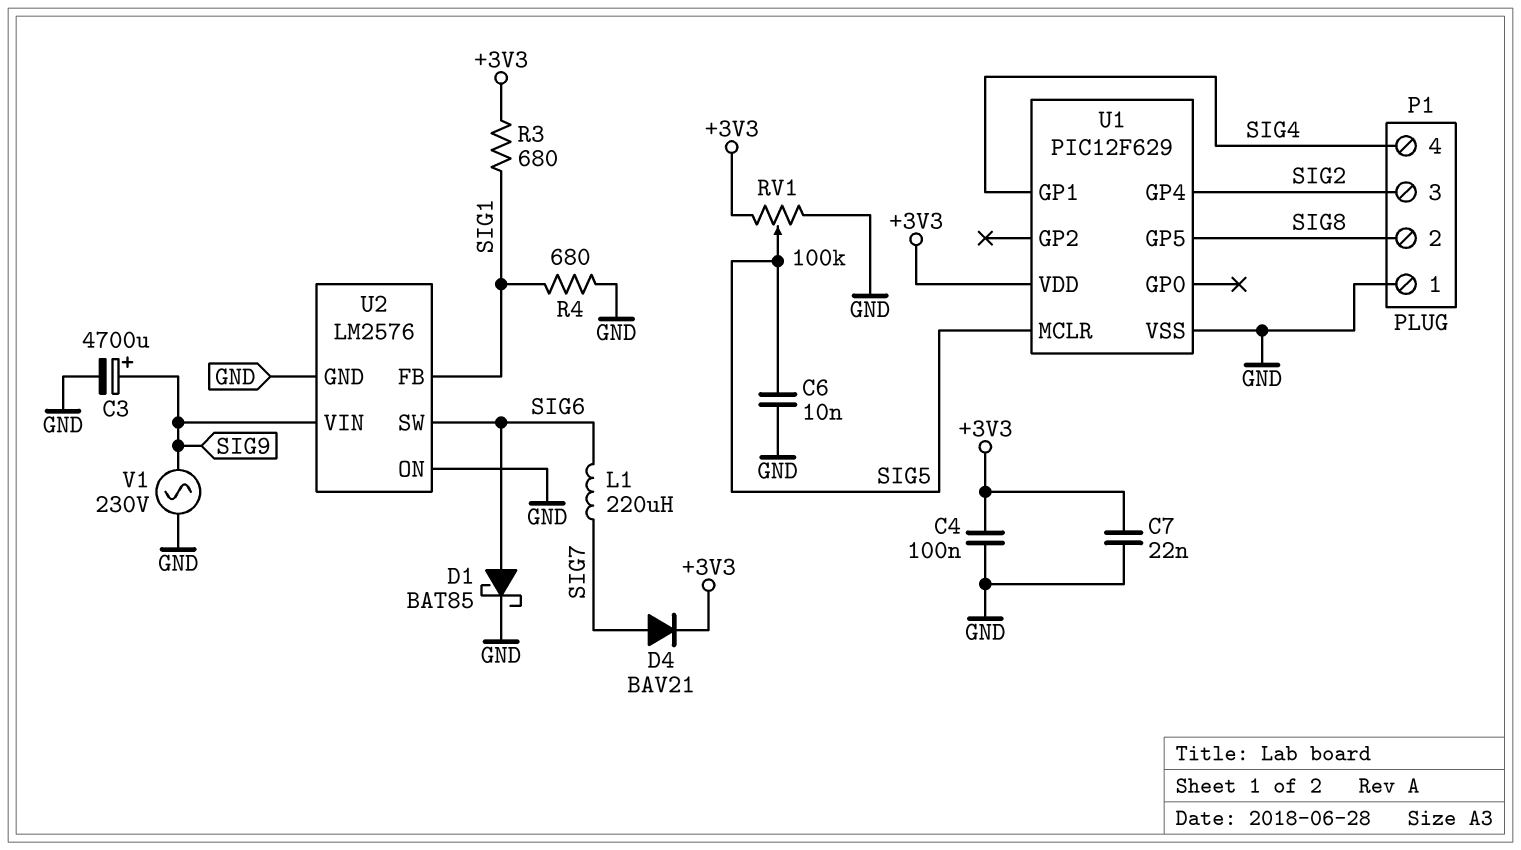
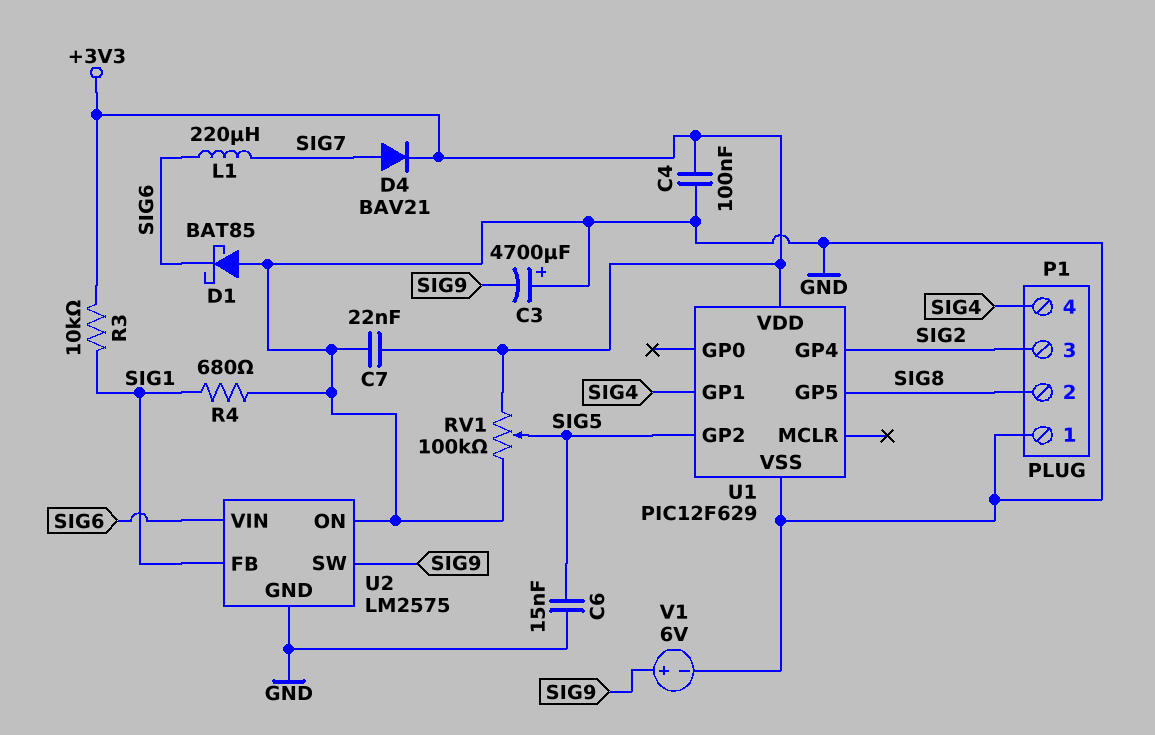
C3: 4700uF (plus SIG9, minus GND) -> 4700uF (plus GND, minus SIG9)
C6: 10nF (GND, SIG5) -> 15nF (GND, SIG5)
D1: schottky BAT85 (A SIG6, K GND) -> schottky BAT85 (A GND, K SIG6)
R3: 680 (+3V3, SIG1) -> 10k (+3V3, SIG1)
U1 pin GP2: none -> SIG5
U1 pin MCLR: SIG5 -> none
U2: LM2576 -> LM2575
U2 pin SW: SIG6 -> SIG9
U2 pin VIN: SIG9 -> SIG6
V1: AC 230V (GND, SIG9) -> 6V (plus SIG9, minus GND)

